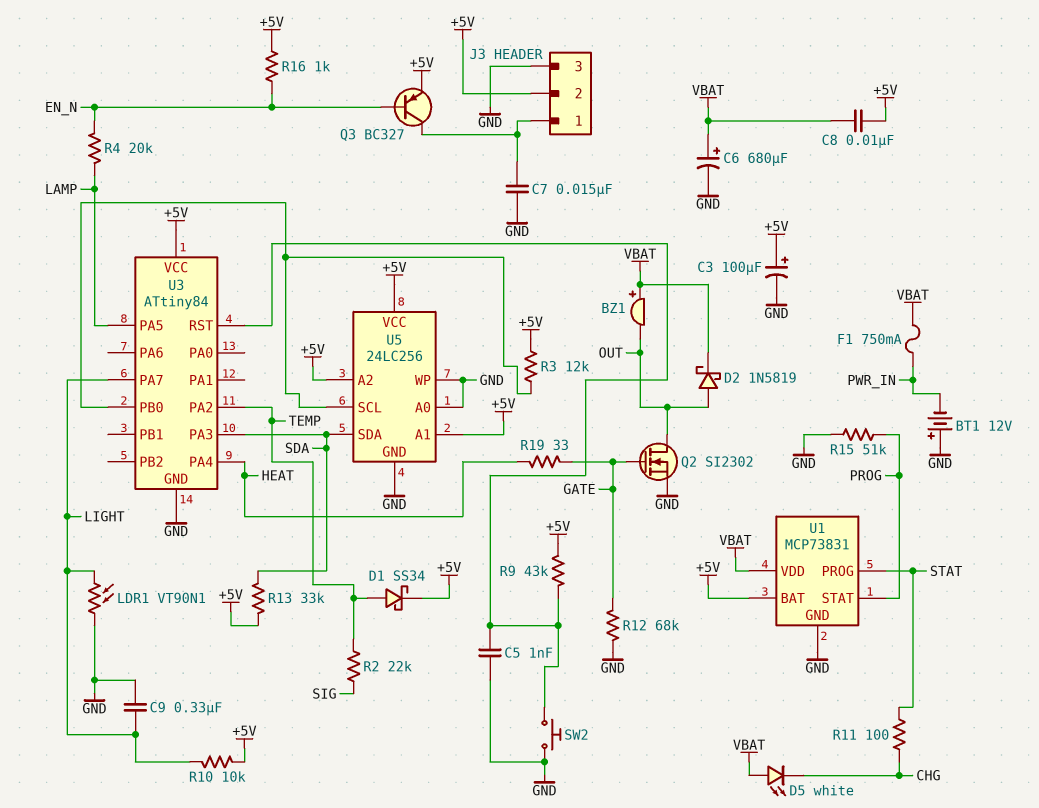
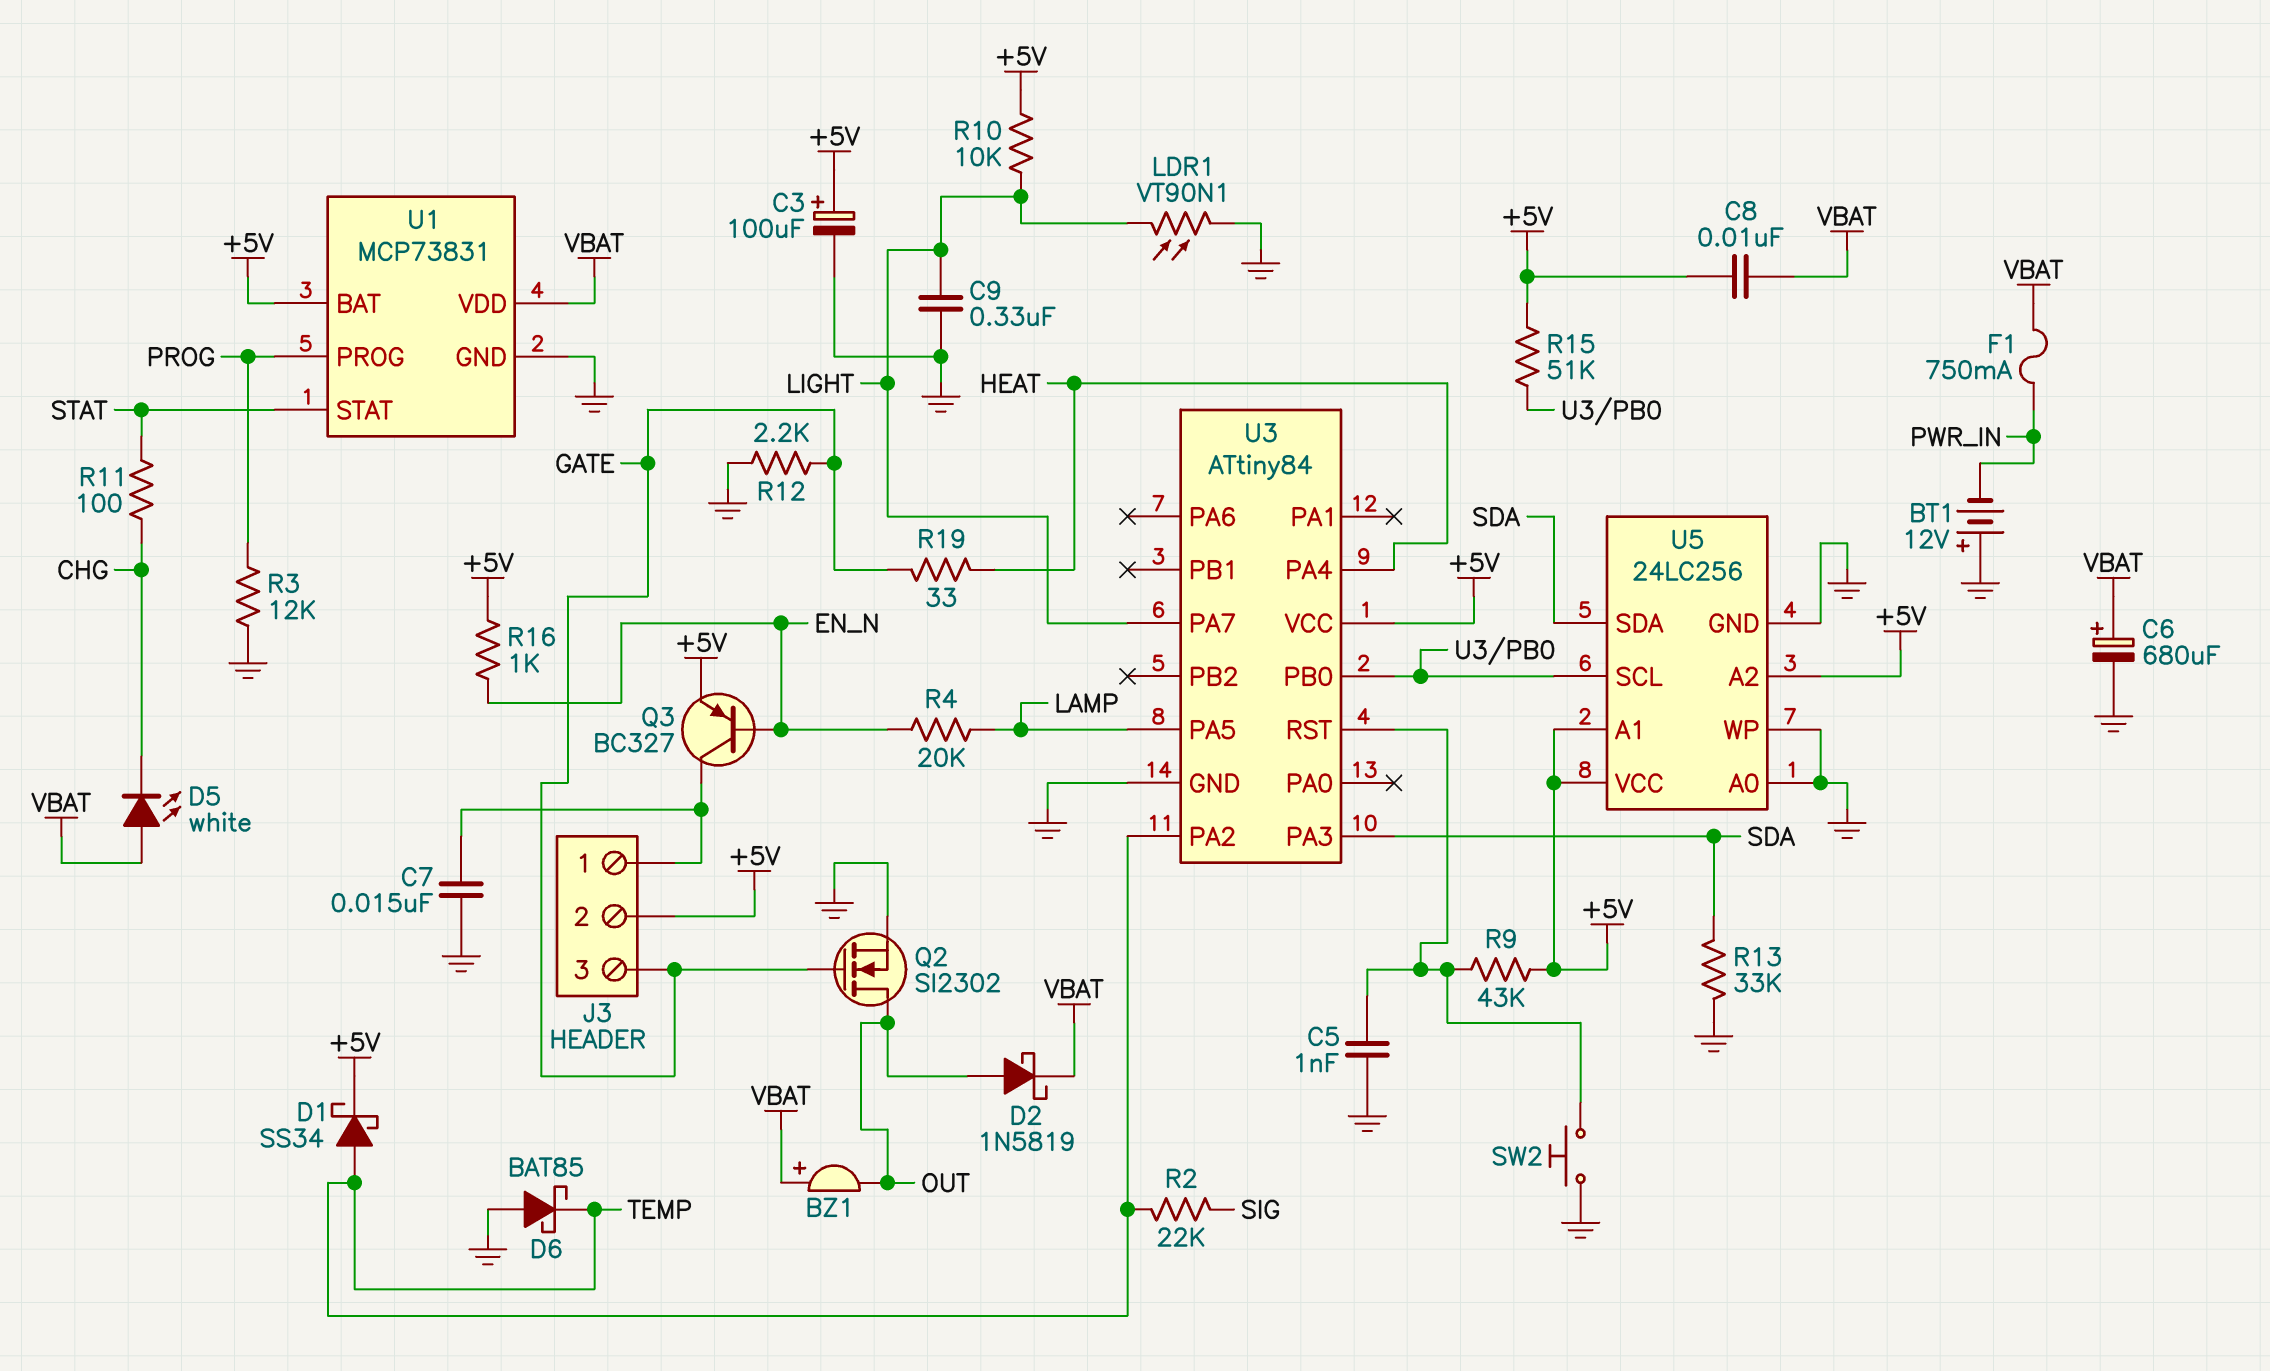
D6: none -> schottky BAT85 (A GND, K TEMP)
J3 pin 3: GND -> GATE
R3: 12k (+5V, U3/PB0) -> 12k (GND, PROG)
R12: 68k (GATE, GND) -> 2.2k (GATE, GND)
R13: 33k (+5V, SDA) -> 33k (GND, SDA)
R15: 51k (GND, PROG) -> 51k (+5V, U3/PB0)
U1 pin PROG: STAT -> PROG
U1 pin STAT: PROG -> STAT

